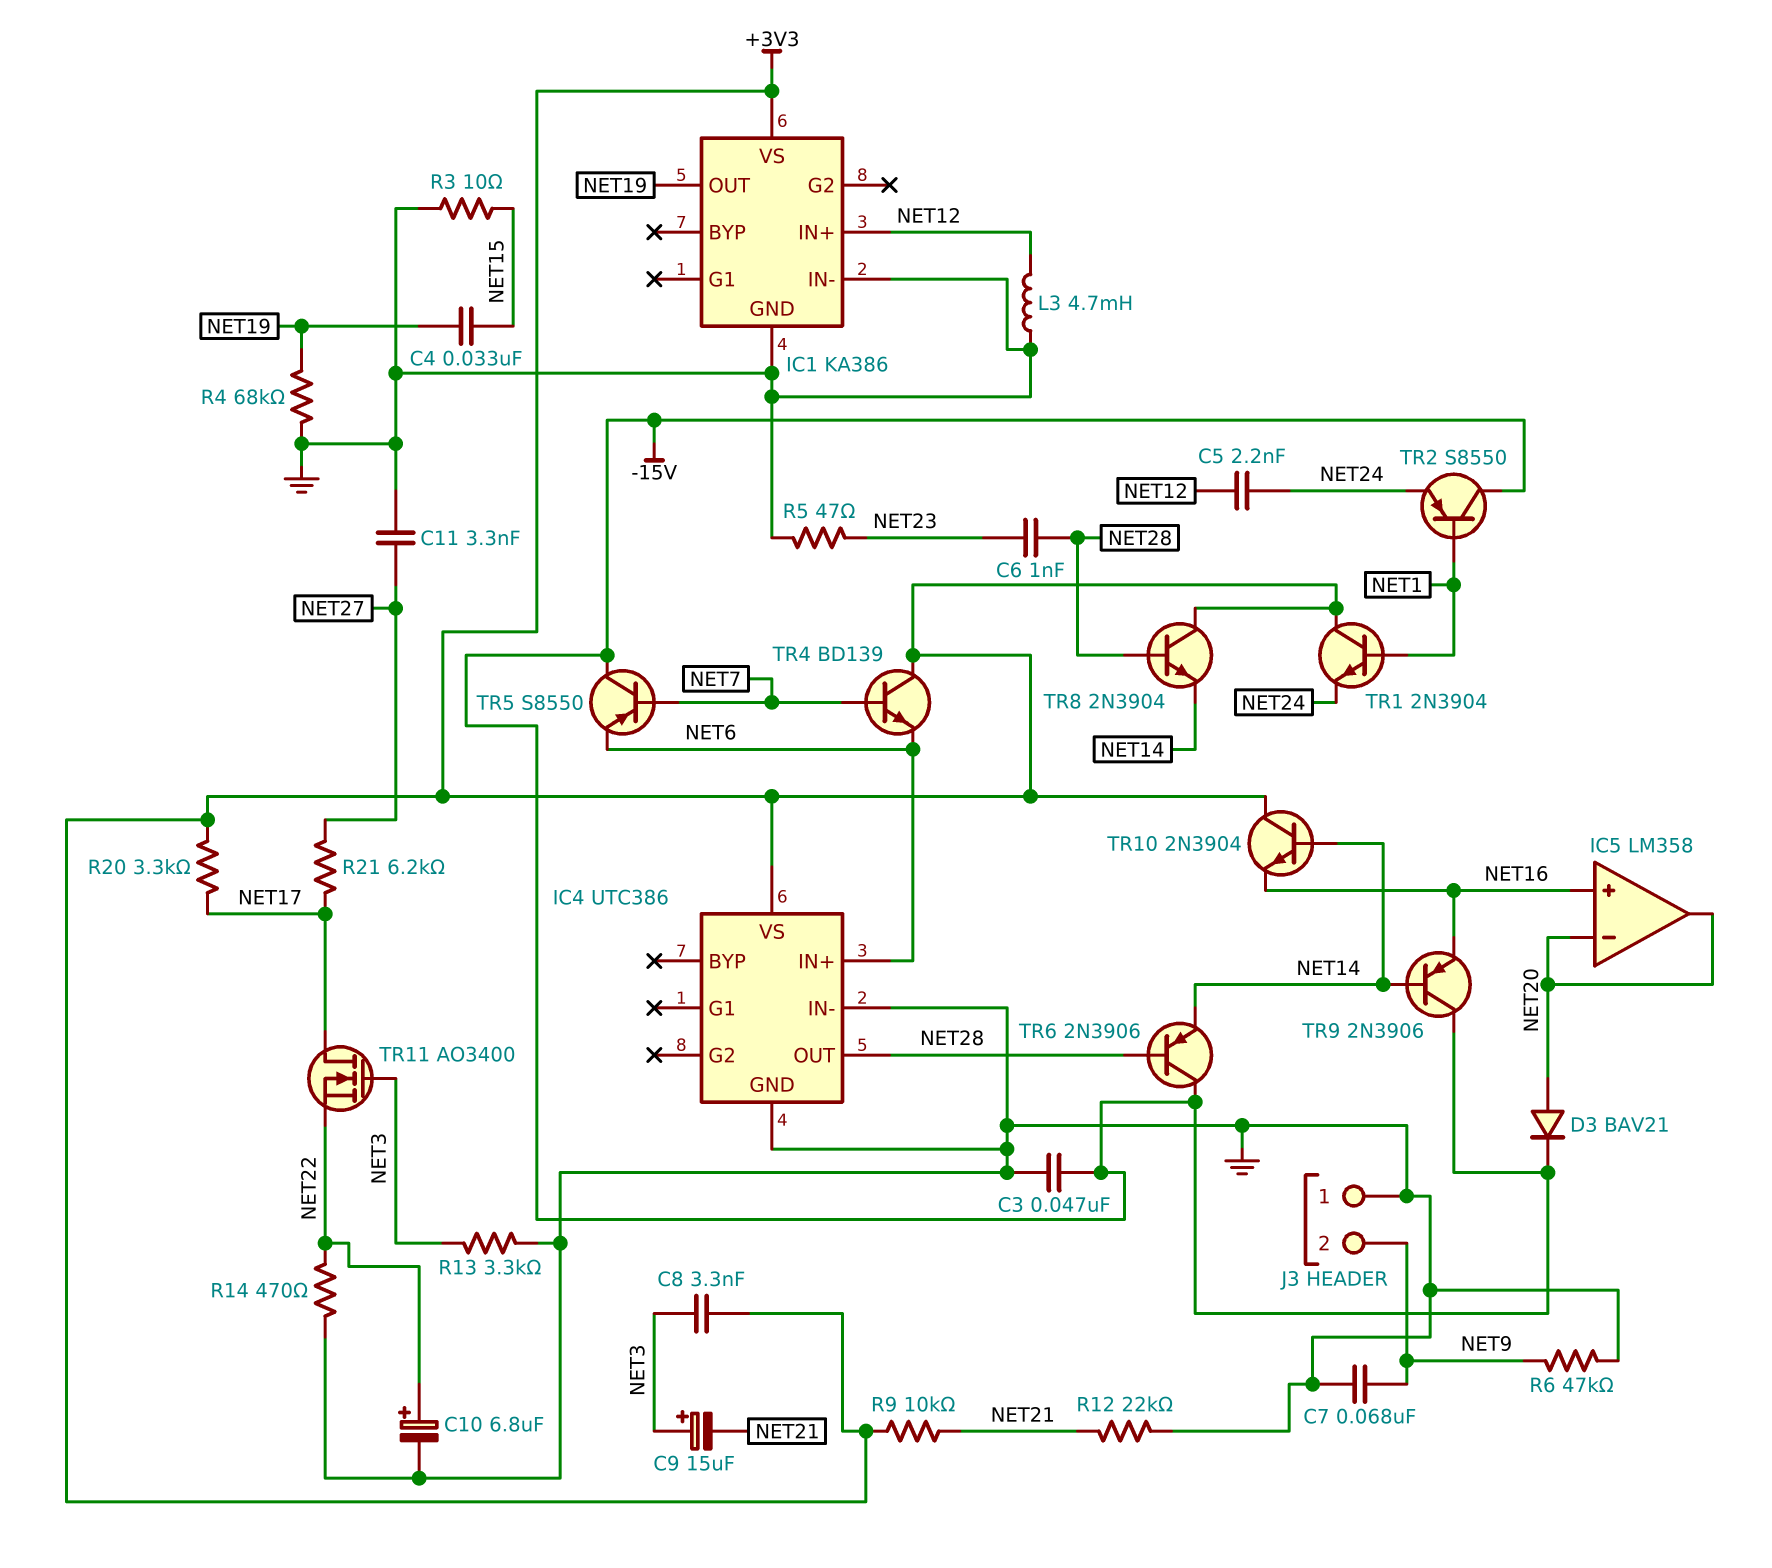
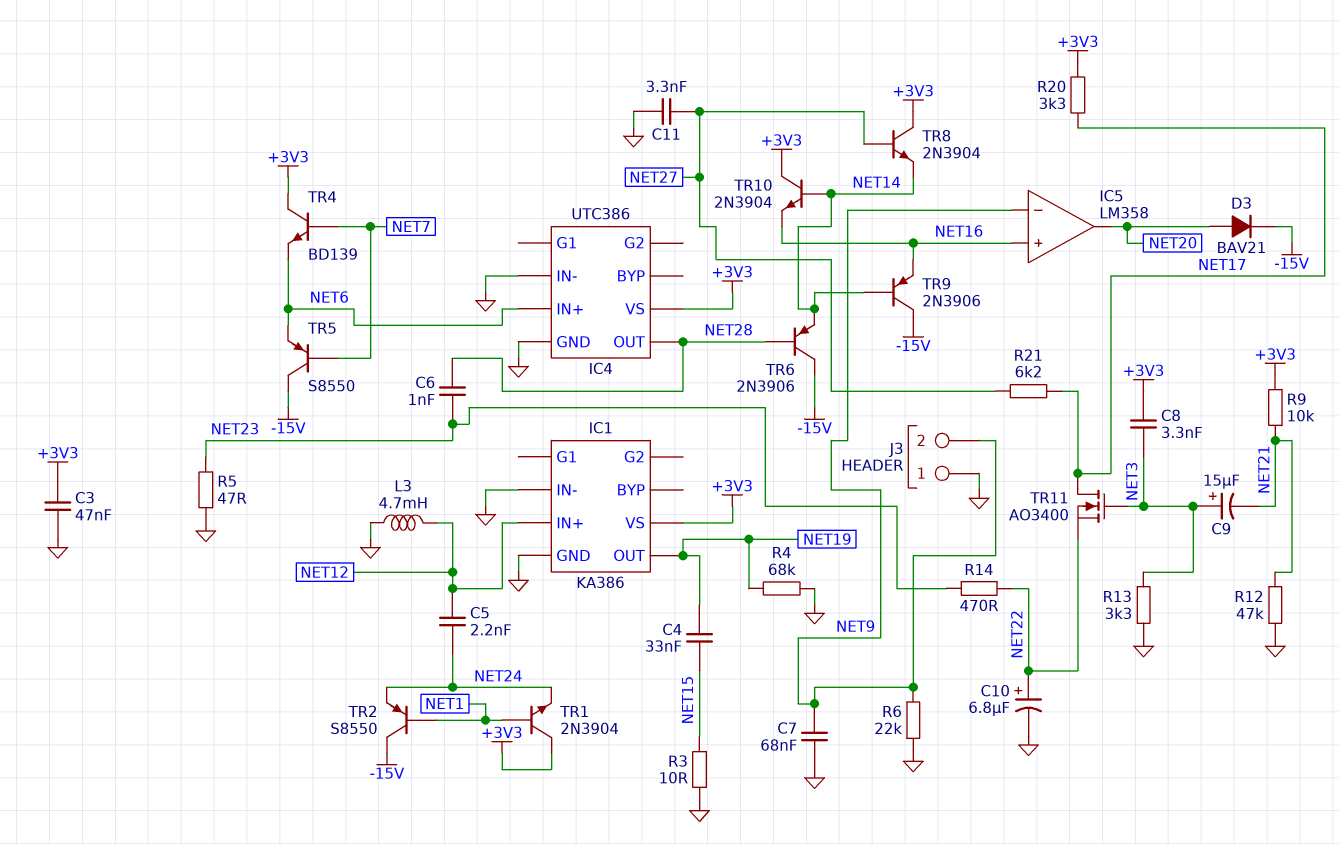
C3: 47nF (-15V, GND) -> 47nF (+3V3, GND)
IC5 pin in-: NET20 -> NET9
R6: 47k (GND, NET9) -> 22k (GND, NET9)
R12: 22k (GND, NET21) -> 47k (GND, NET21)
R14: 470 (GND, NET22) -> 470 (NET22, NET23)
TR8: NPN 2N3904 (B NET28, C +3V3, E NET14) -> NPN 2N3904 (B NET27, C +3V3, E NET14)

